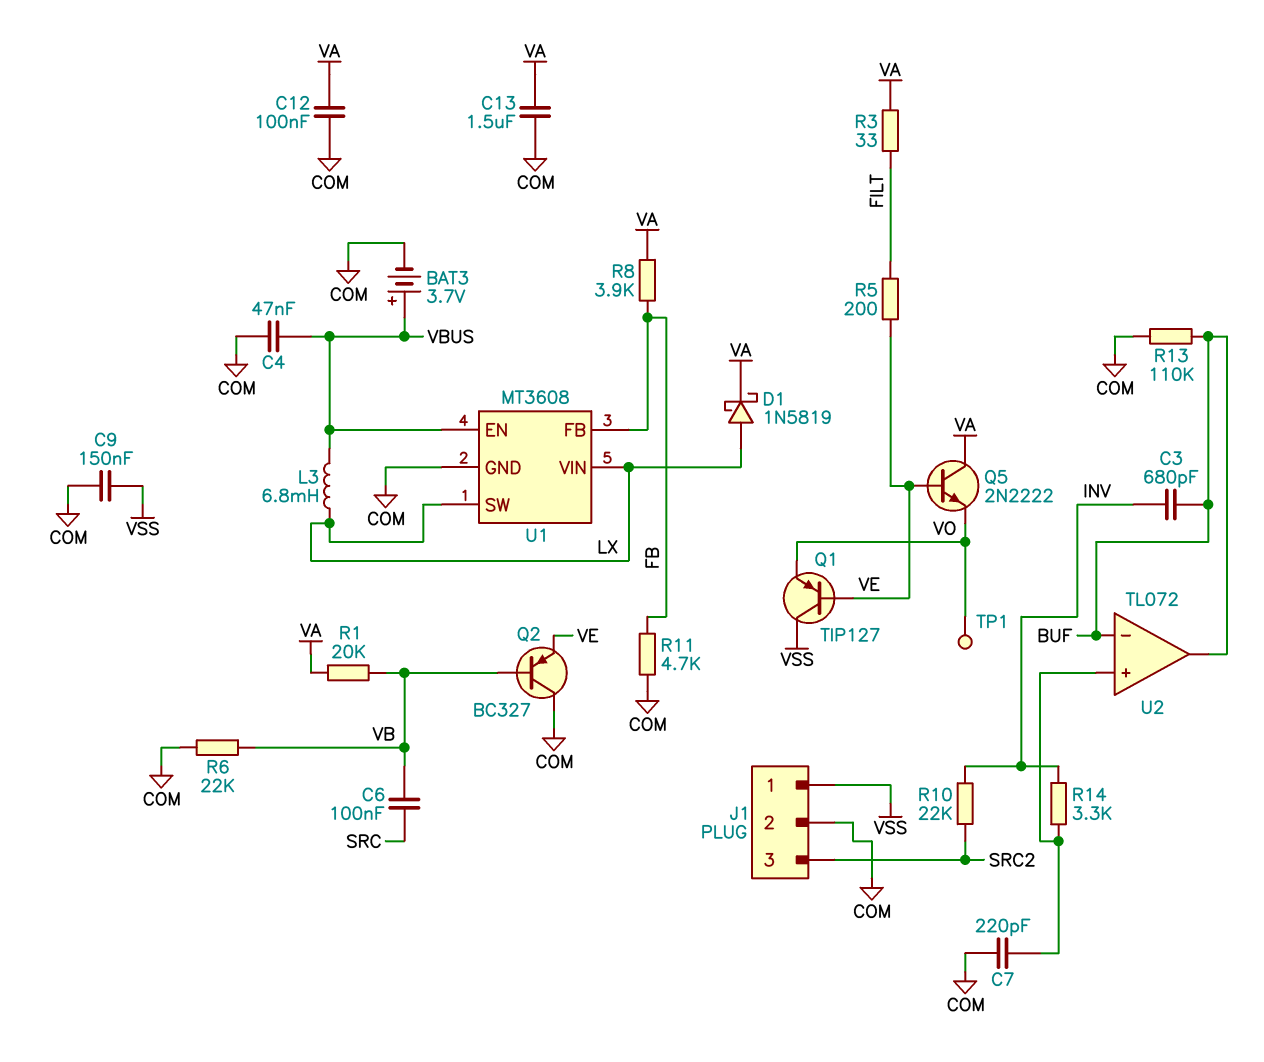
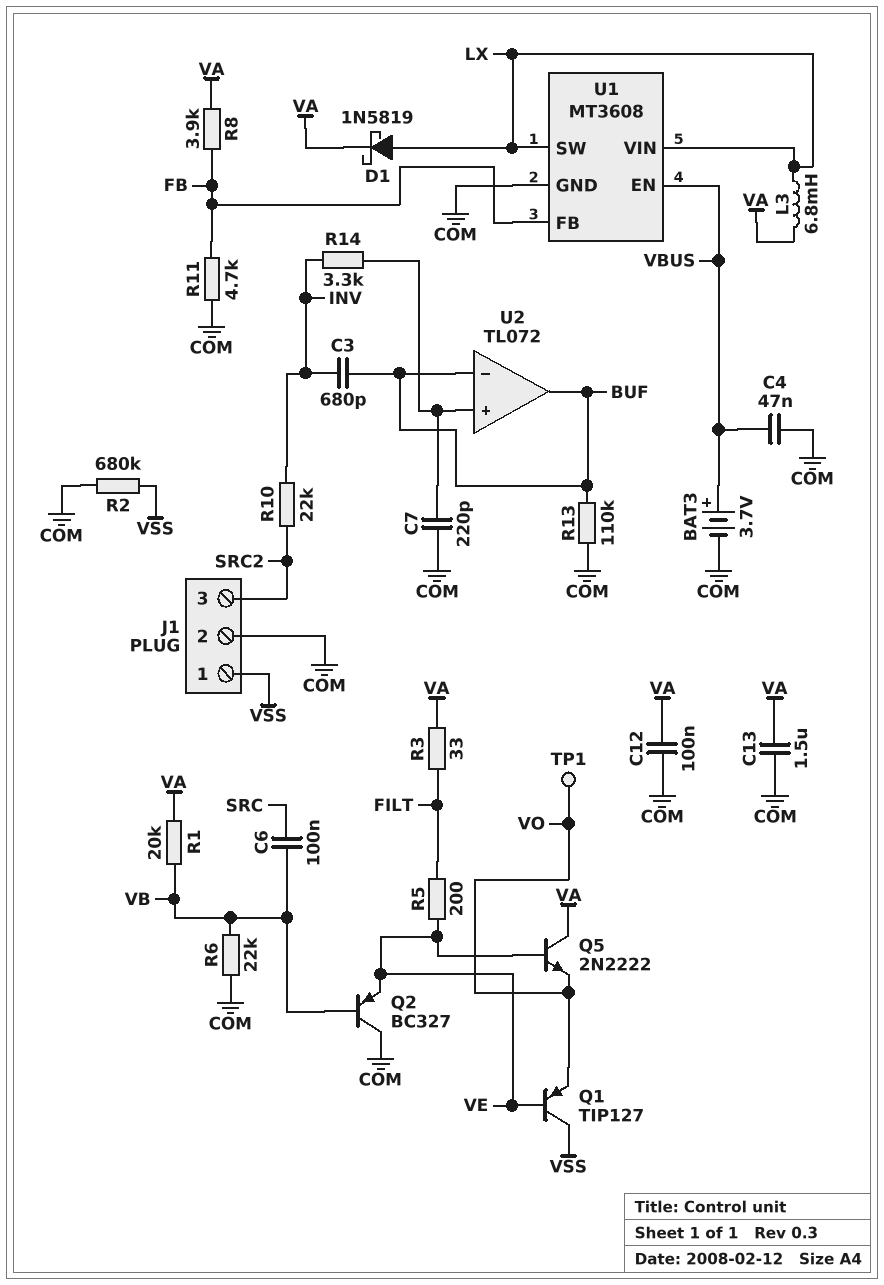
C9: 150nF (COM, VSS) -> none
L3: 6.8mH (LX, VBUS) -> 6.8mH (LX, VA)
R2: none -> 680k (COM, VSS)

